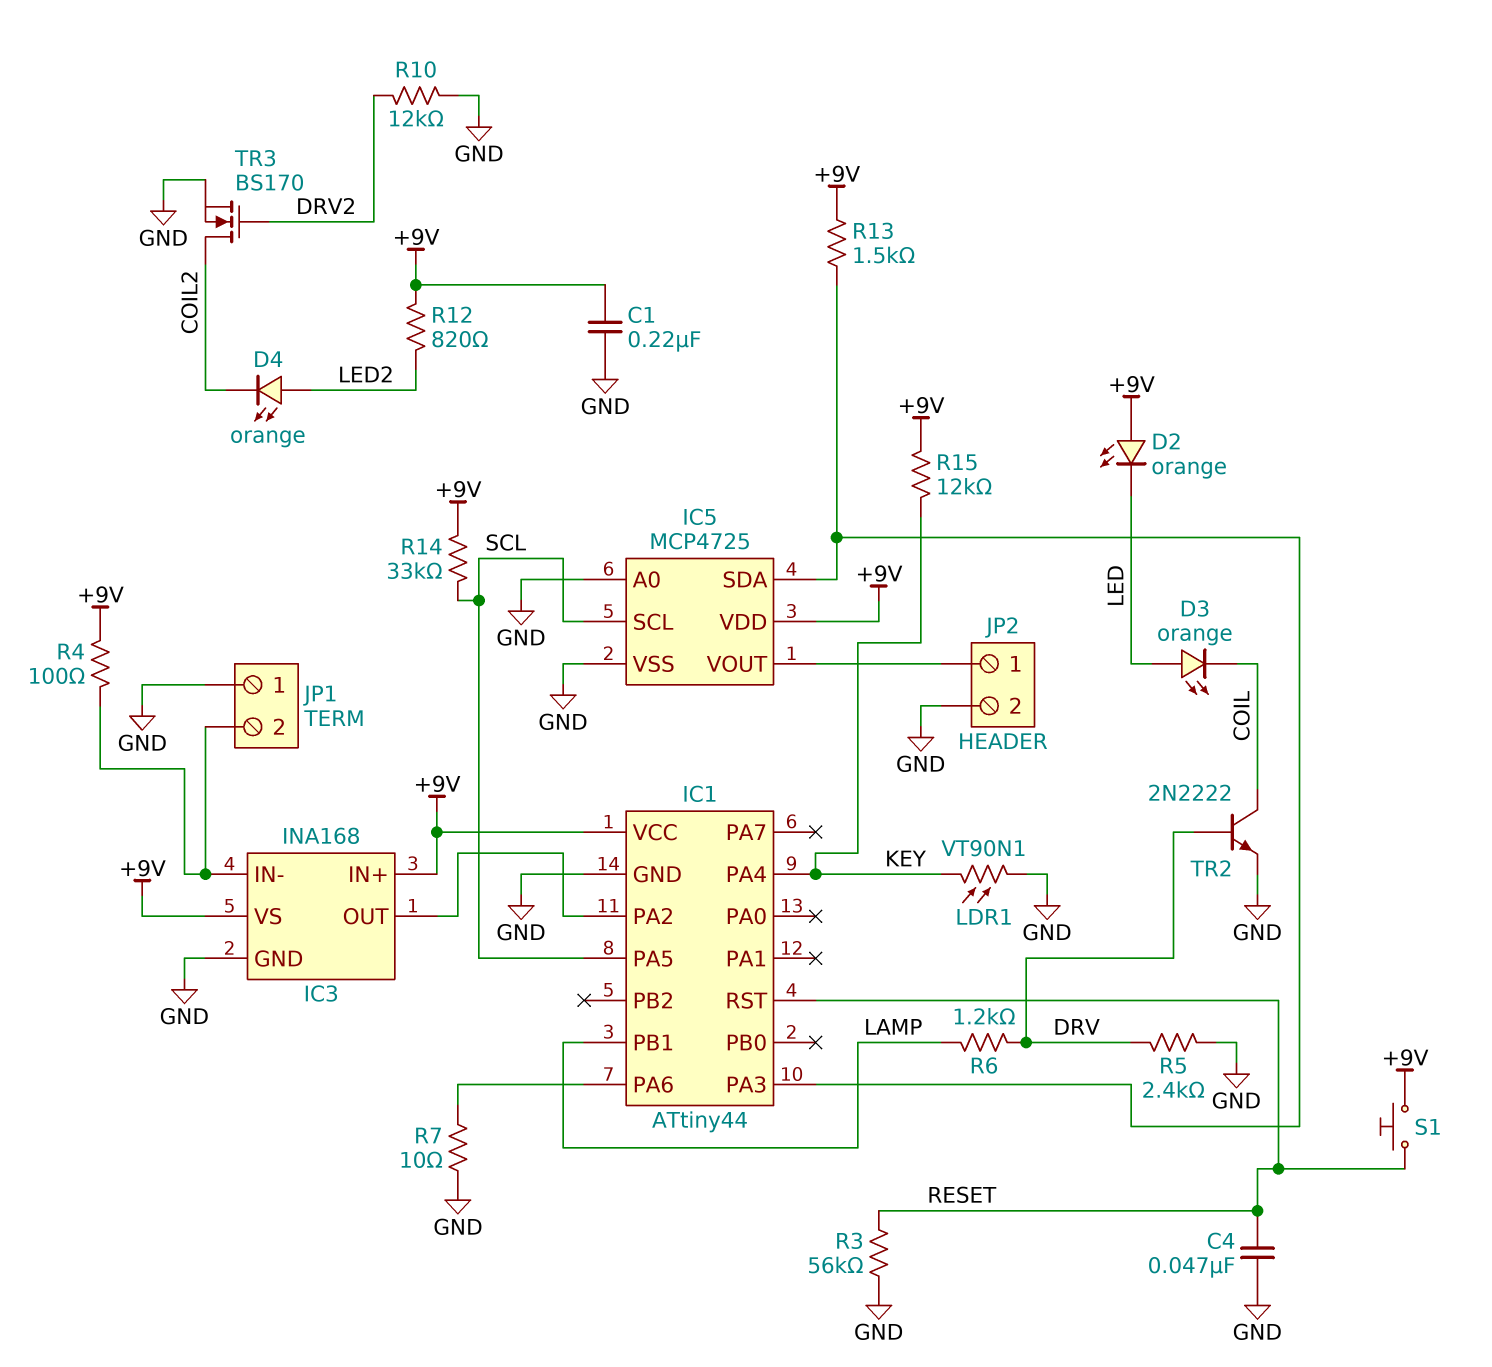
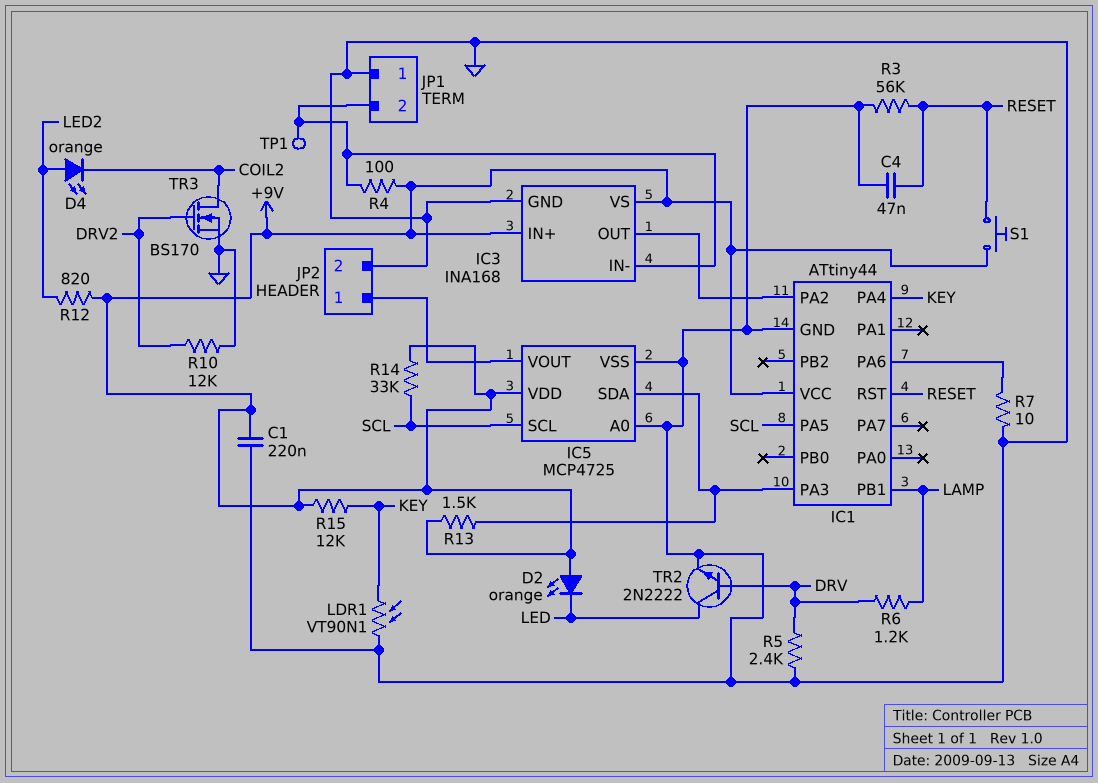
D3: LED orange (A LED, K COIL) -> none
TP1: none -> test point (IC3/IN-)
TR2: NPN 2N2222 (B DRV, C COIL, E GND) -> NPN 2N2222 (B DRV, C LED, E GND)

